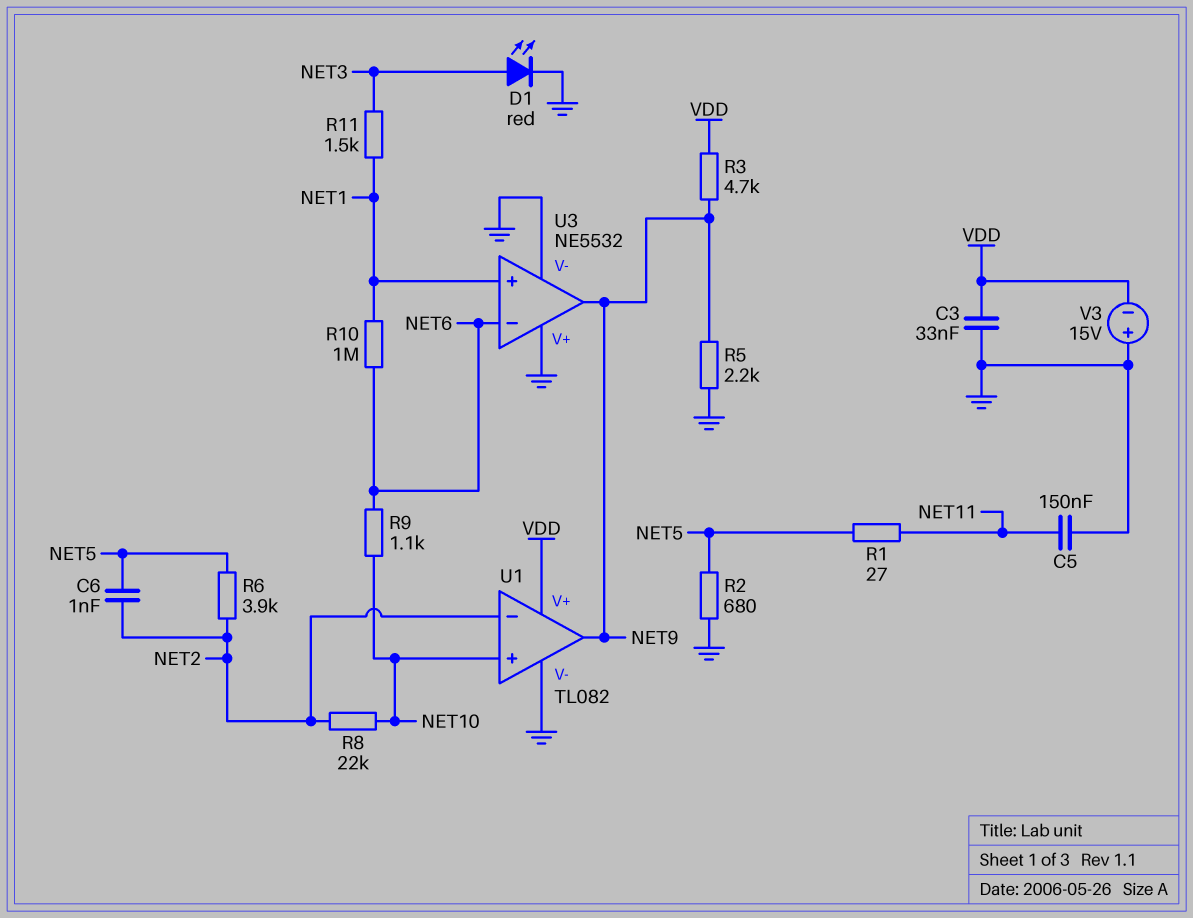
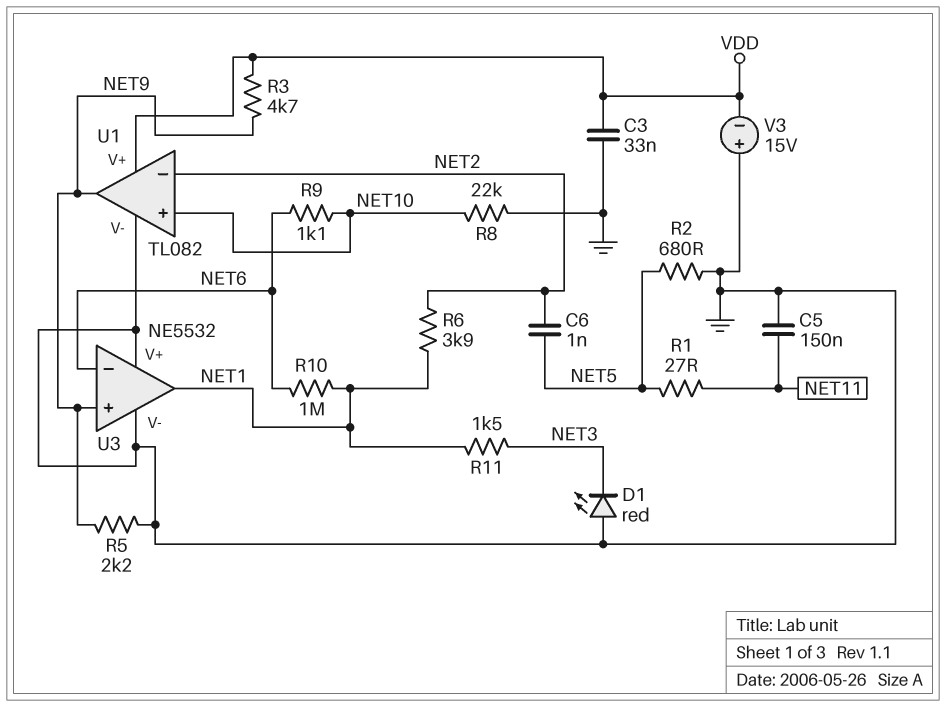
D1: LED red (A NET3, K GND) -> LED red (A GND, K NET3)
R6: 3.9k (NET2, NET5) -> 3.9k (NET1, NET2)
R8: 22k (NET2, NET10) -> 22k (GND, NET10)
U3 pin in+: NET1 -> NET9
U3 pin out: NET9 -> NET1

